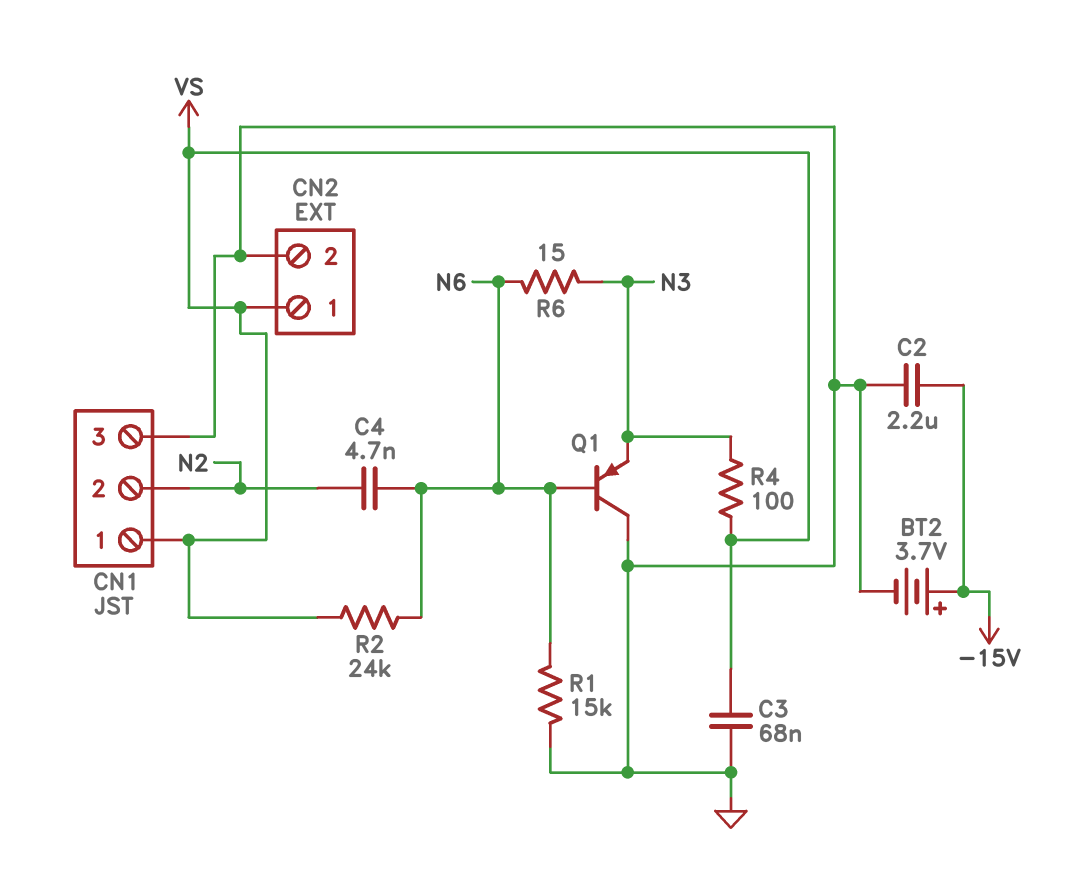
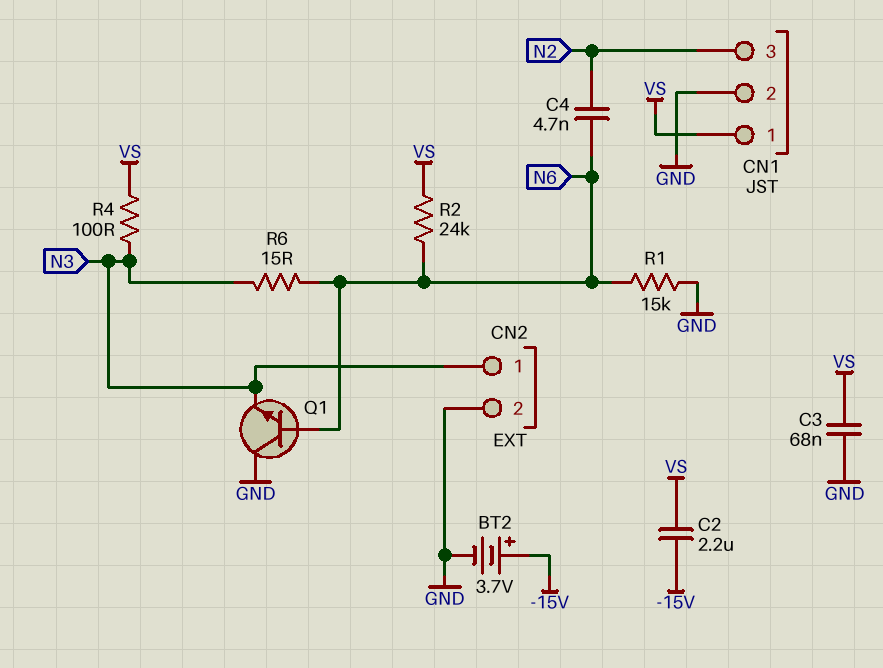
C2: 2.2uF (-15V, GND) -> 2.2uF (-15V, VS)
CN1 pin 2: N2 -> GND
CN1 pin 3: GND -> N2
CN2 pin 1: VS -> N3
Q1: PNP (B N6, C GND, E N3) -> NPN (B N6, C GND, E N3)

